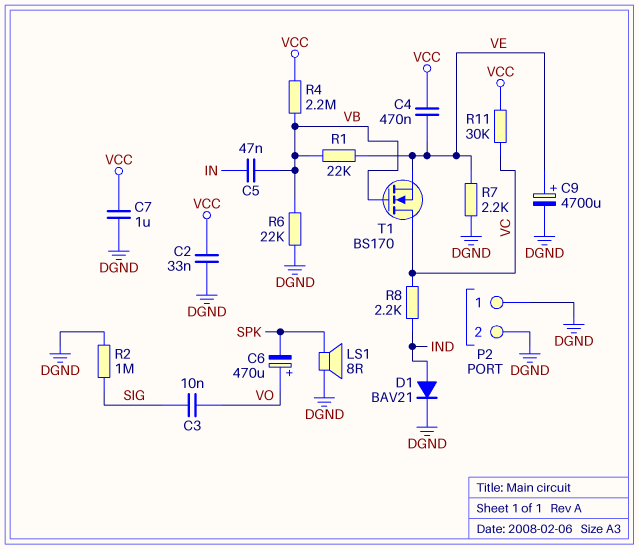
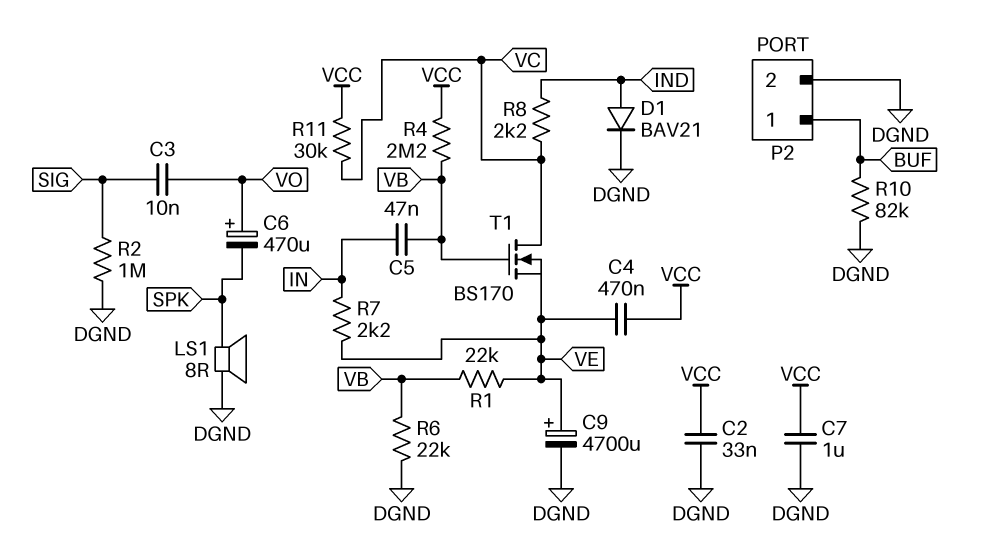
P2 pin 1: DGND -> BUF
R7: 2.2k (DGND, VE) -> 2.2k (IN, VE)
R10: none -> 82k (BUF, DGND)

